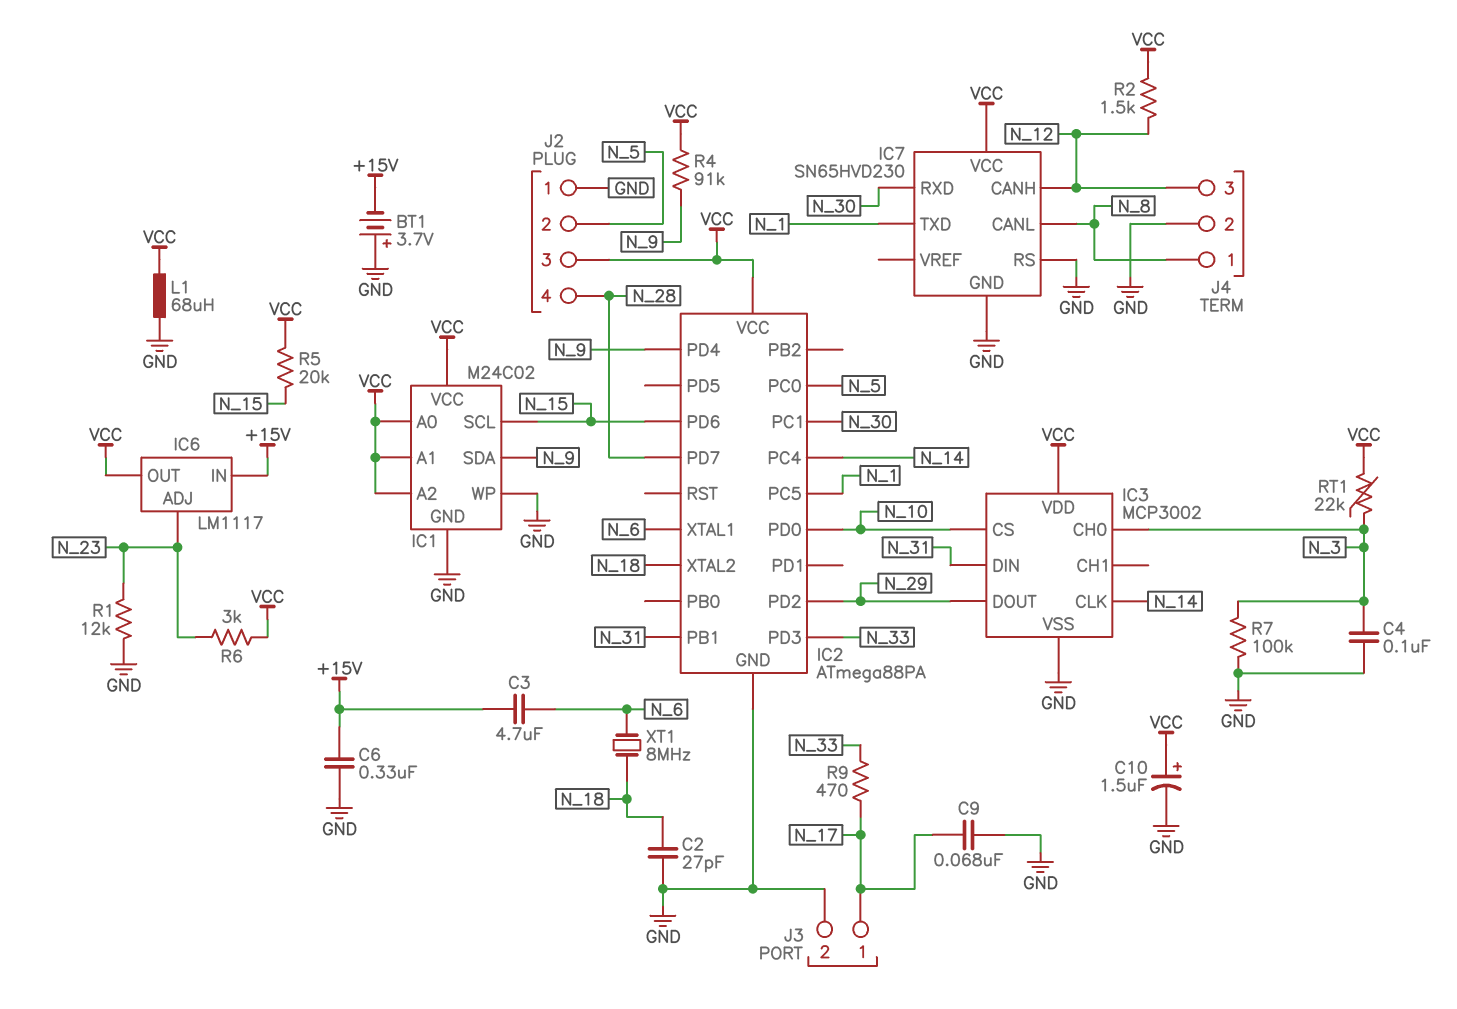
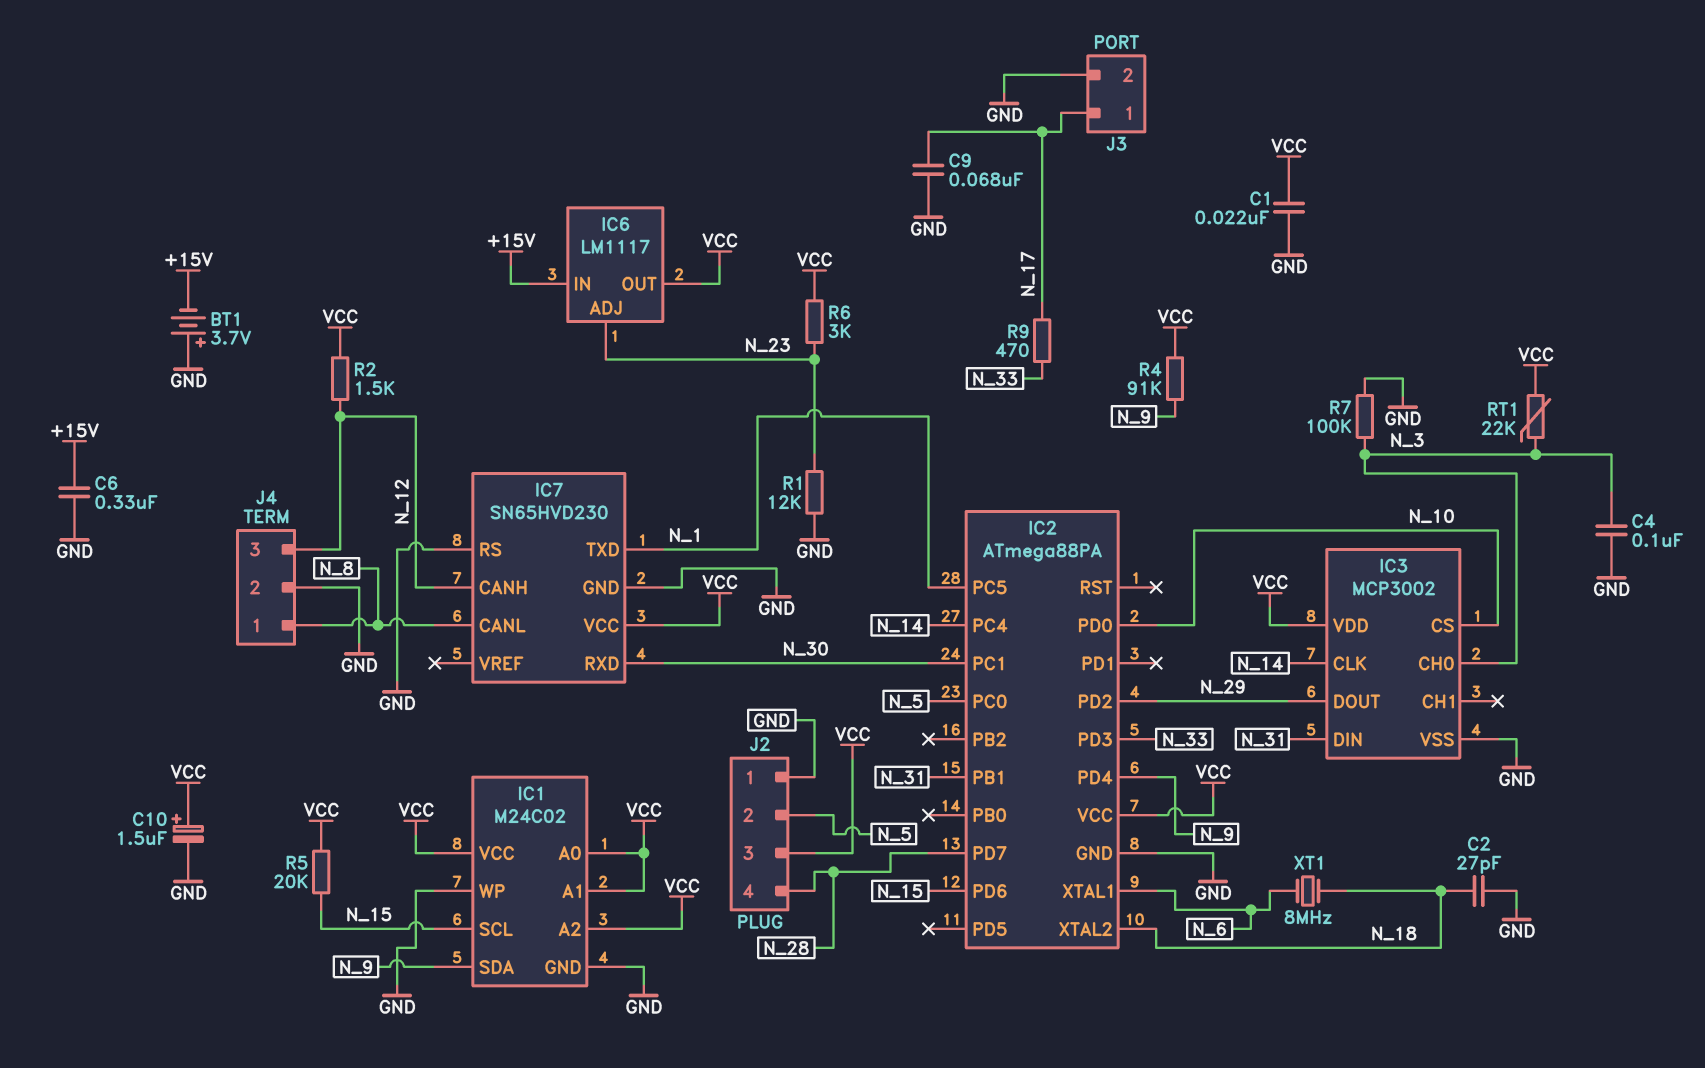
C1: none -> 22nF (GND, VCC)
C3: 4.7uF (+15V, N_6) -> none
L1: 68uH (GND, VCC) -> none

